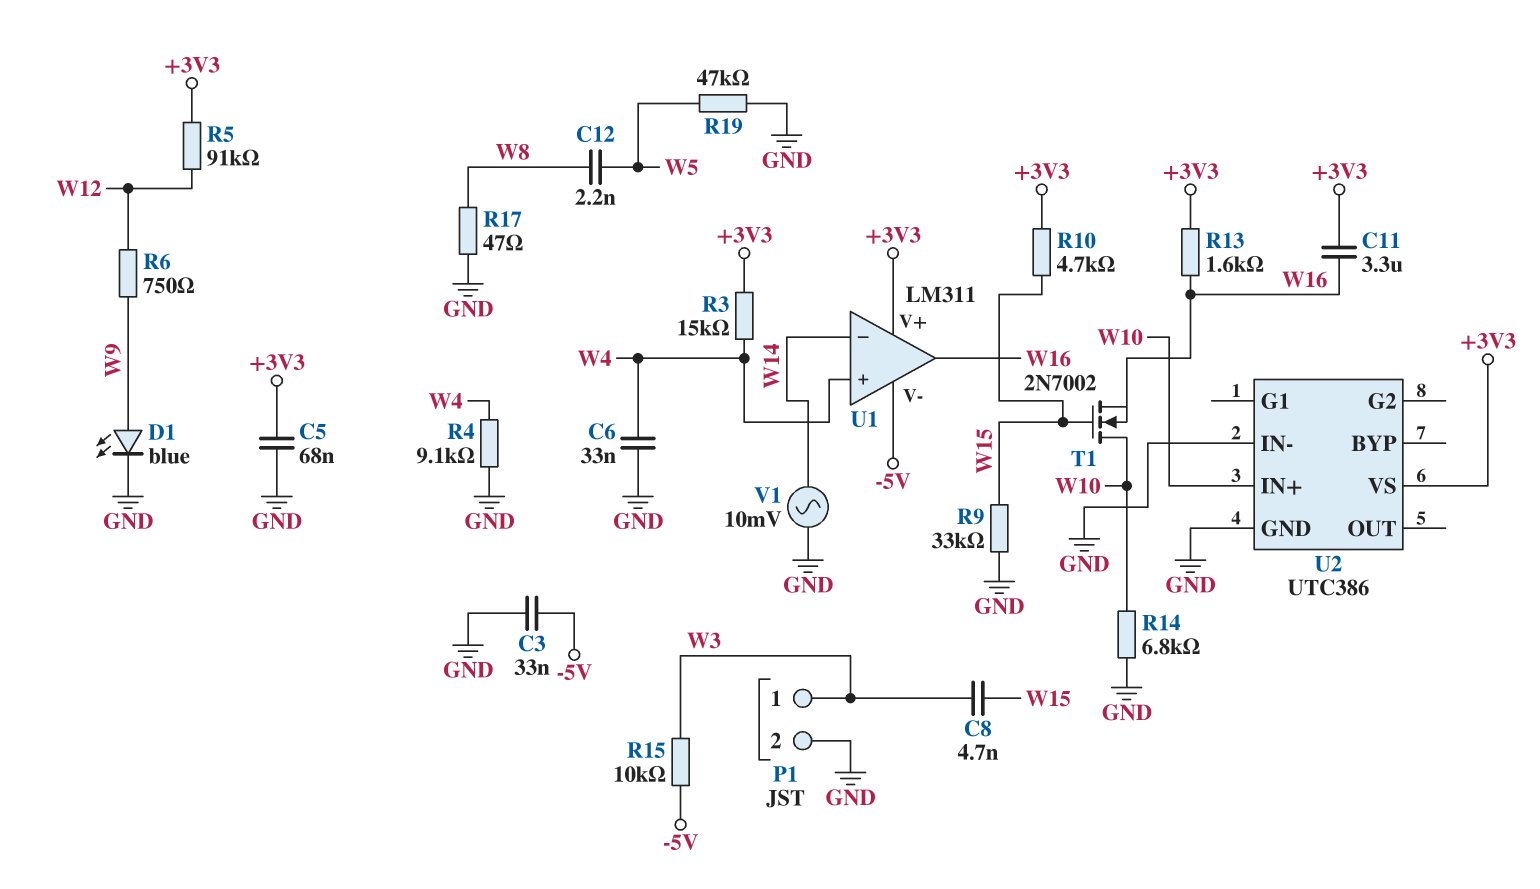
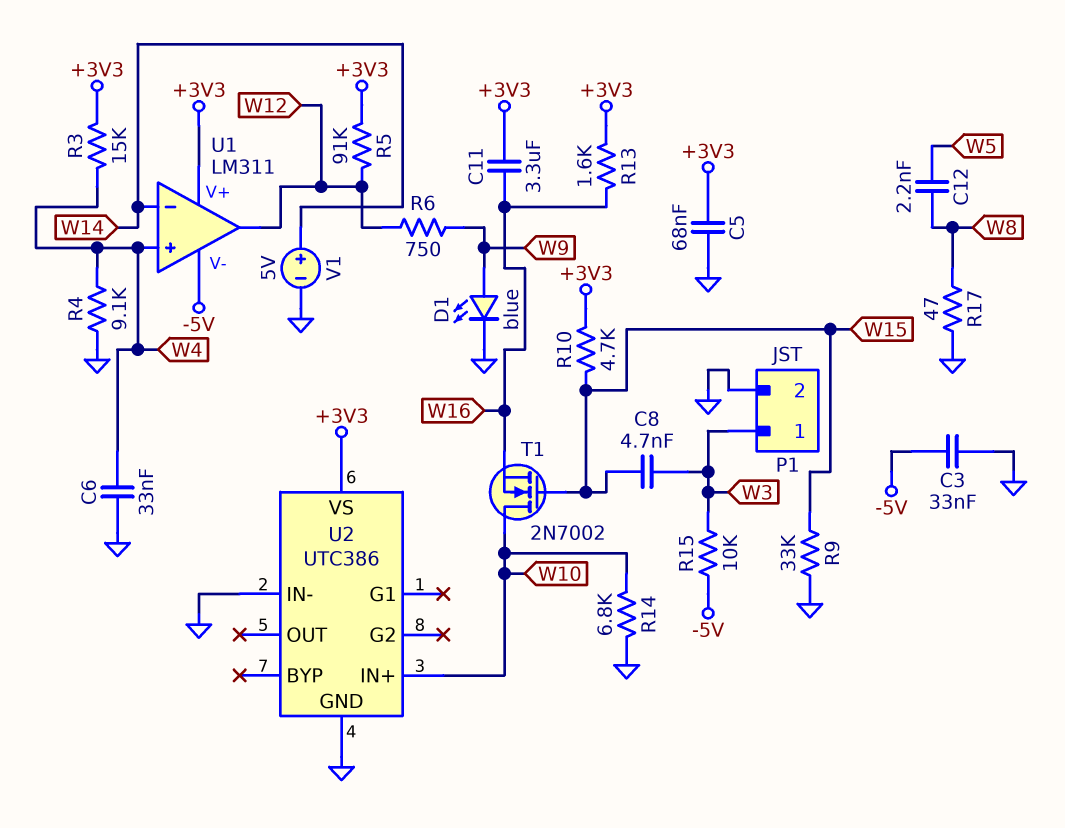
R19: 47k (GND, W5) -> none
U1 pin out: W16 -> W12
V1: AC 10mV (GND, W14) -> 5V (plus W14, minus GND)

